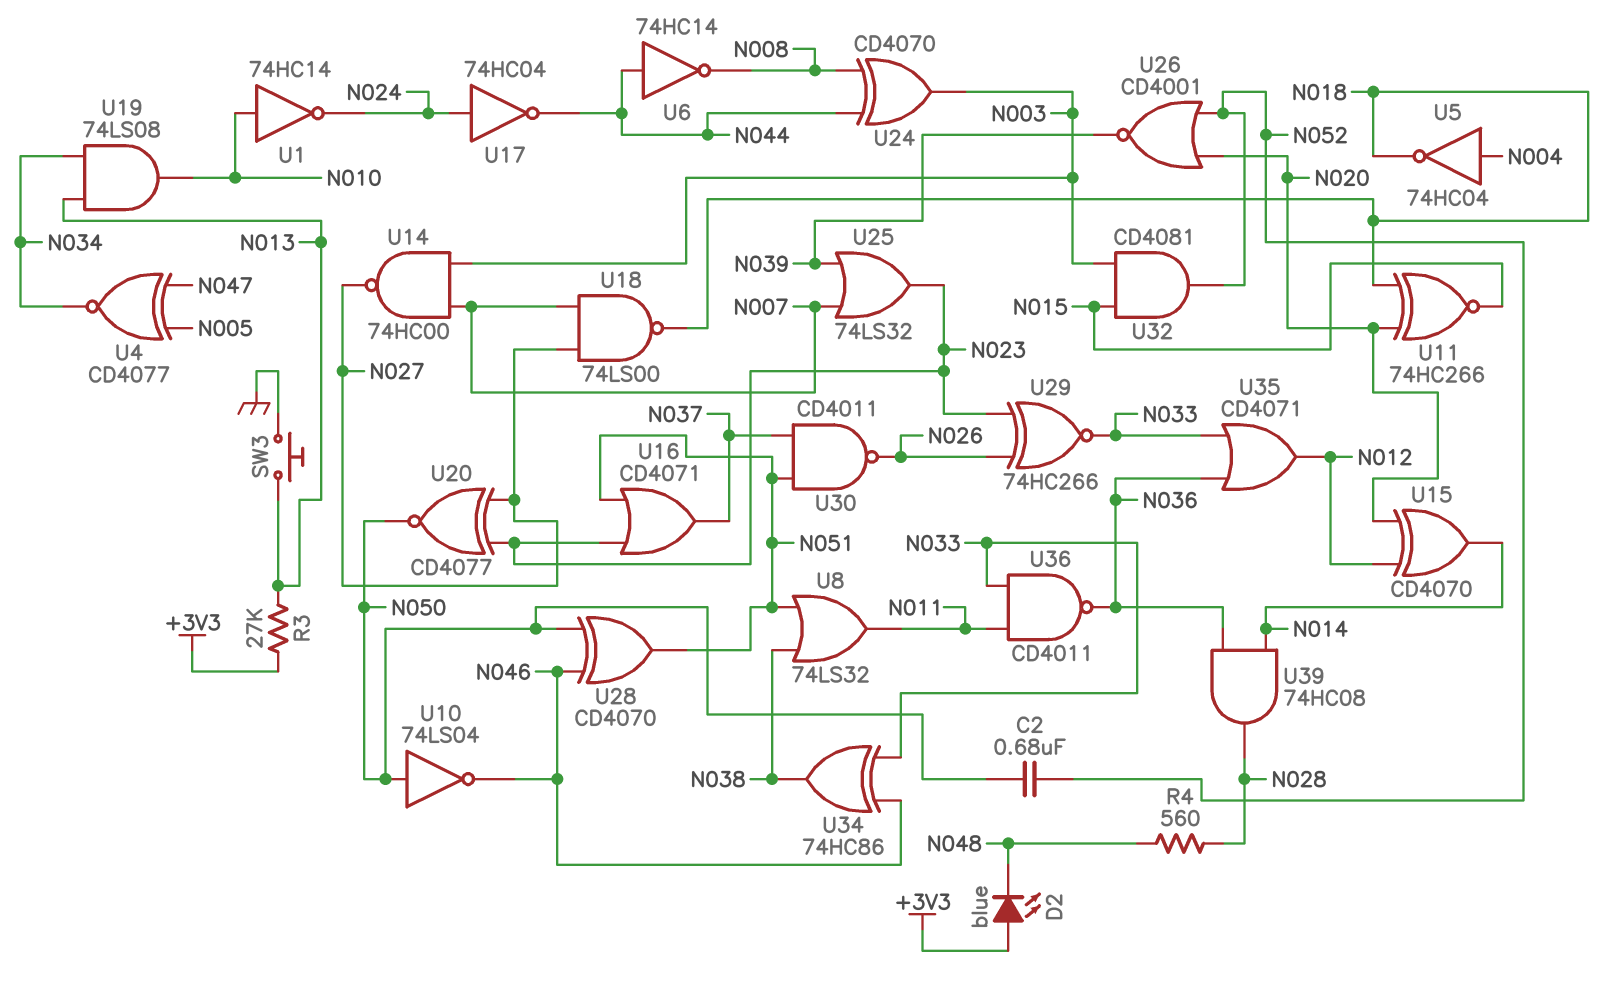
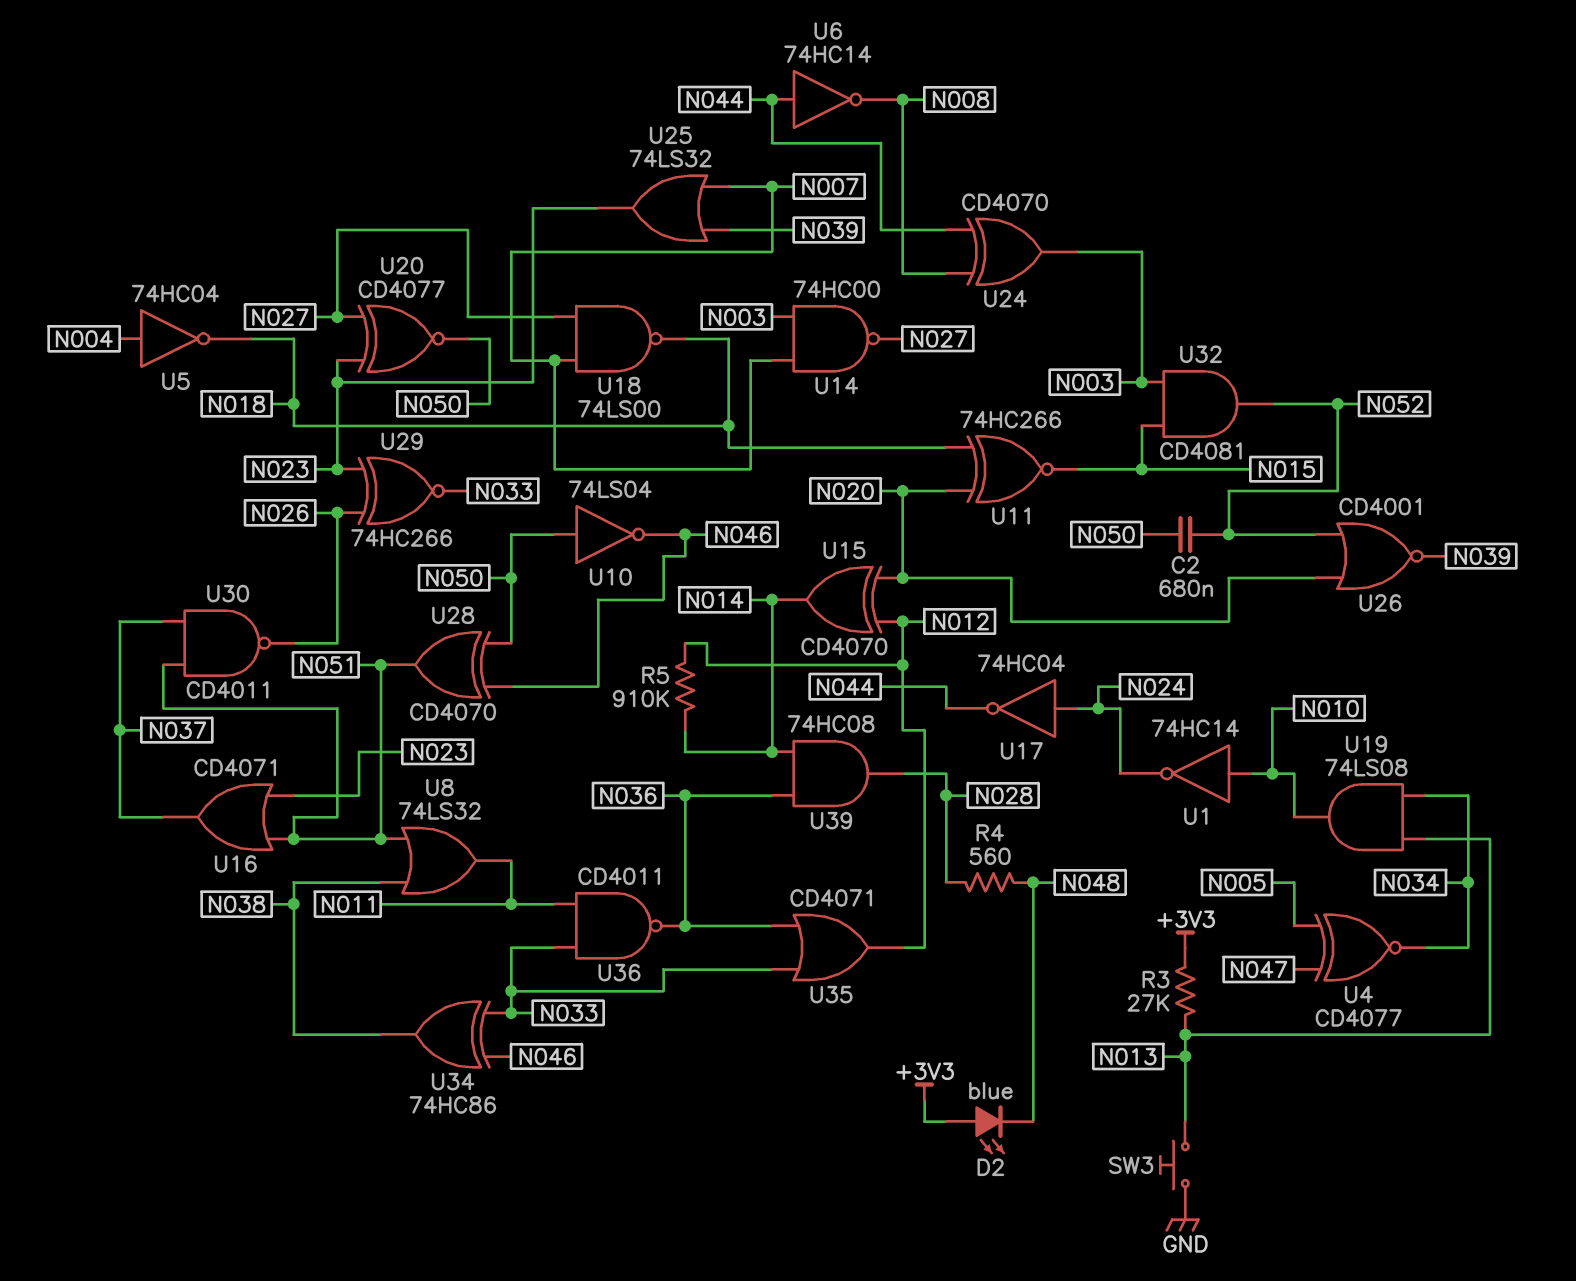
R5: none -> 910k (N012, N014)

